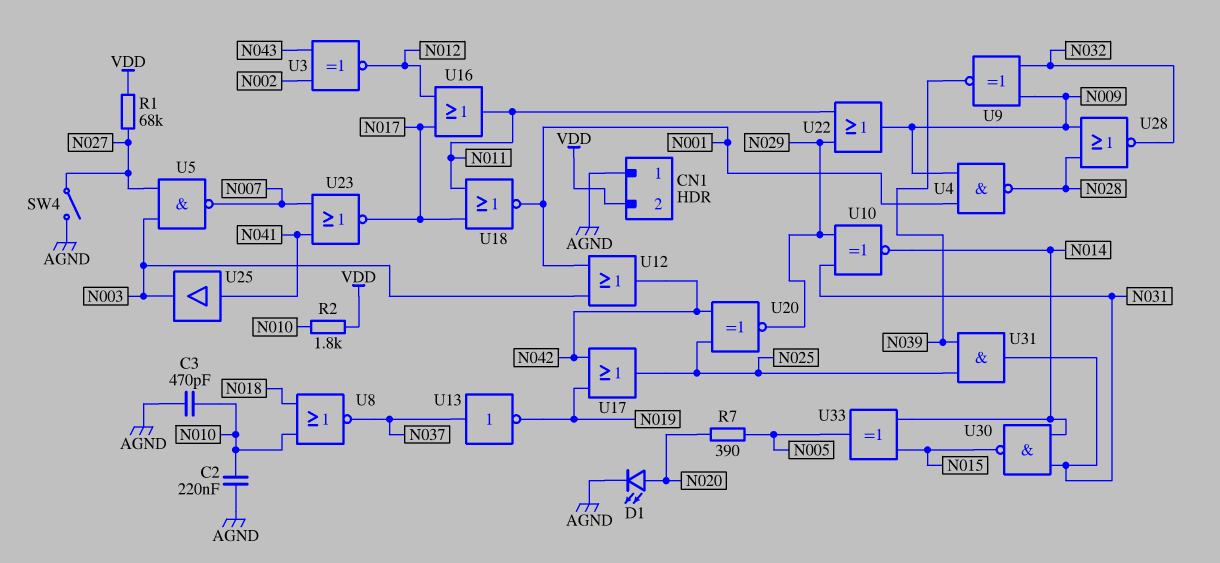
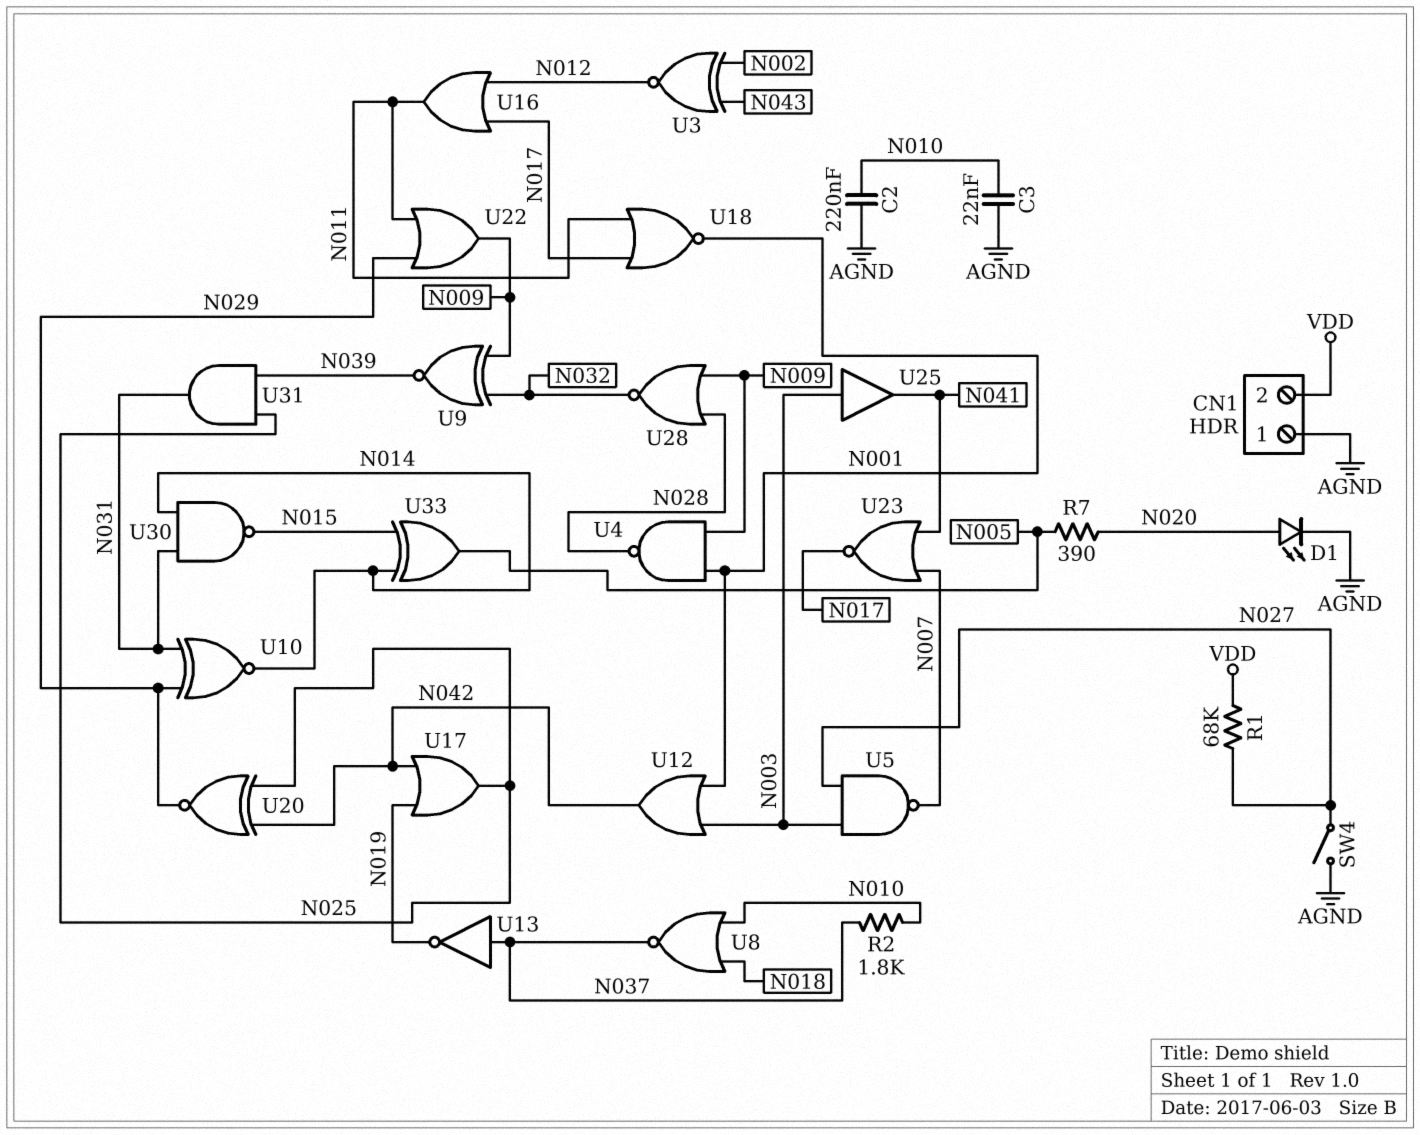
C3: 470pF (AGND, N010) -> 22nF (AGND, N010)
R2: 1.8k (N010, VDD) -> 1.8k (N010, N037)
U25: buffer (in N041, out N003) -> buffer (in N003, out N041)

